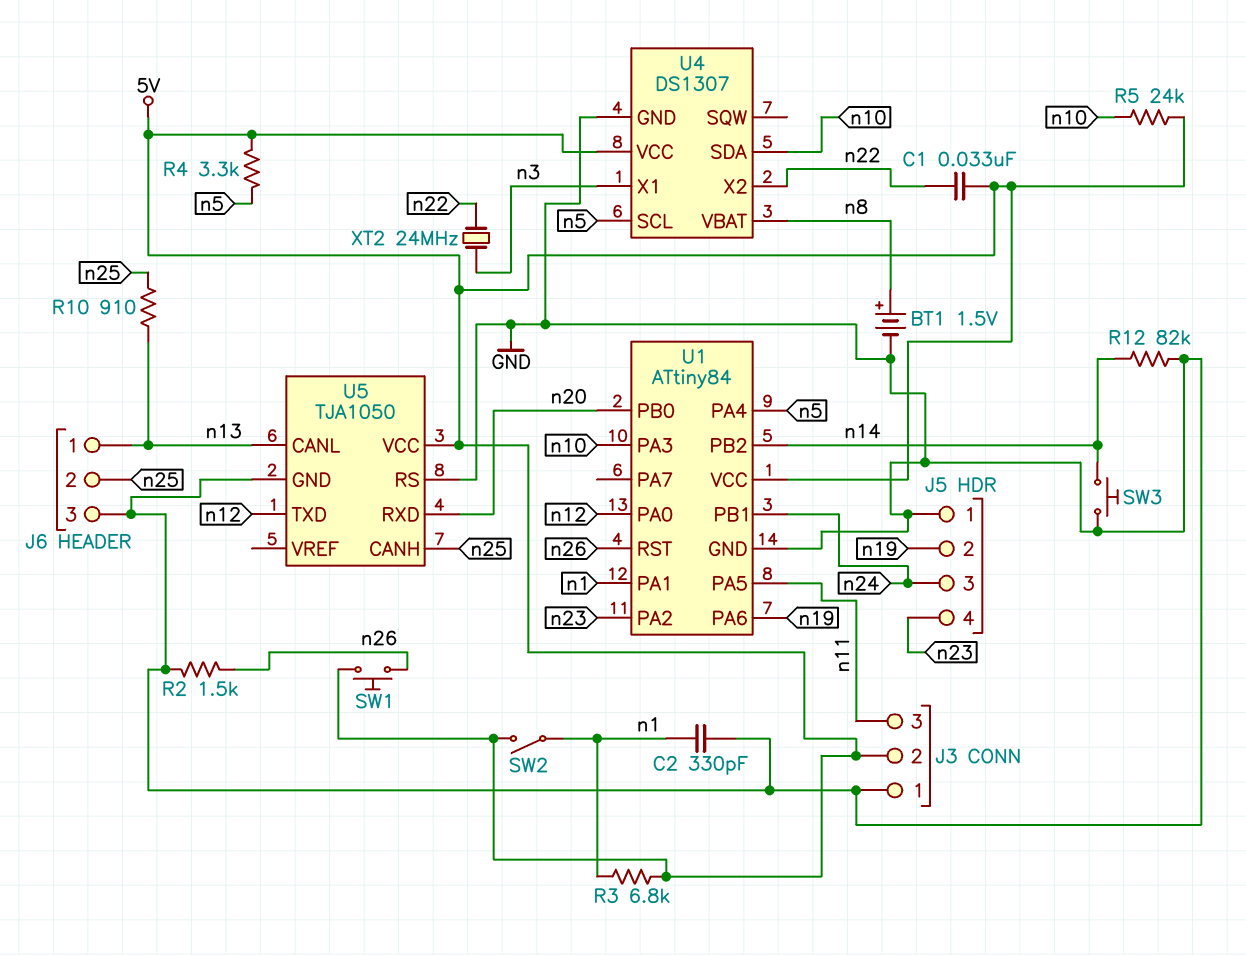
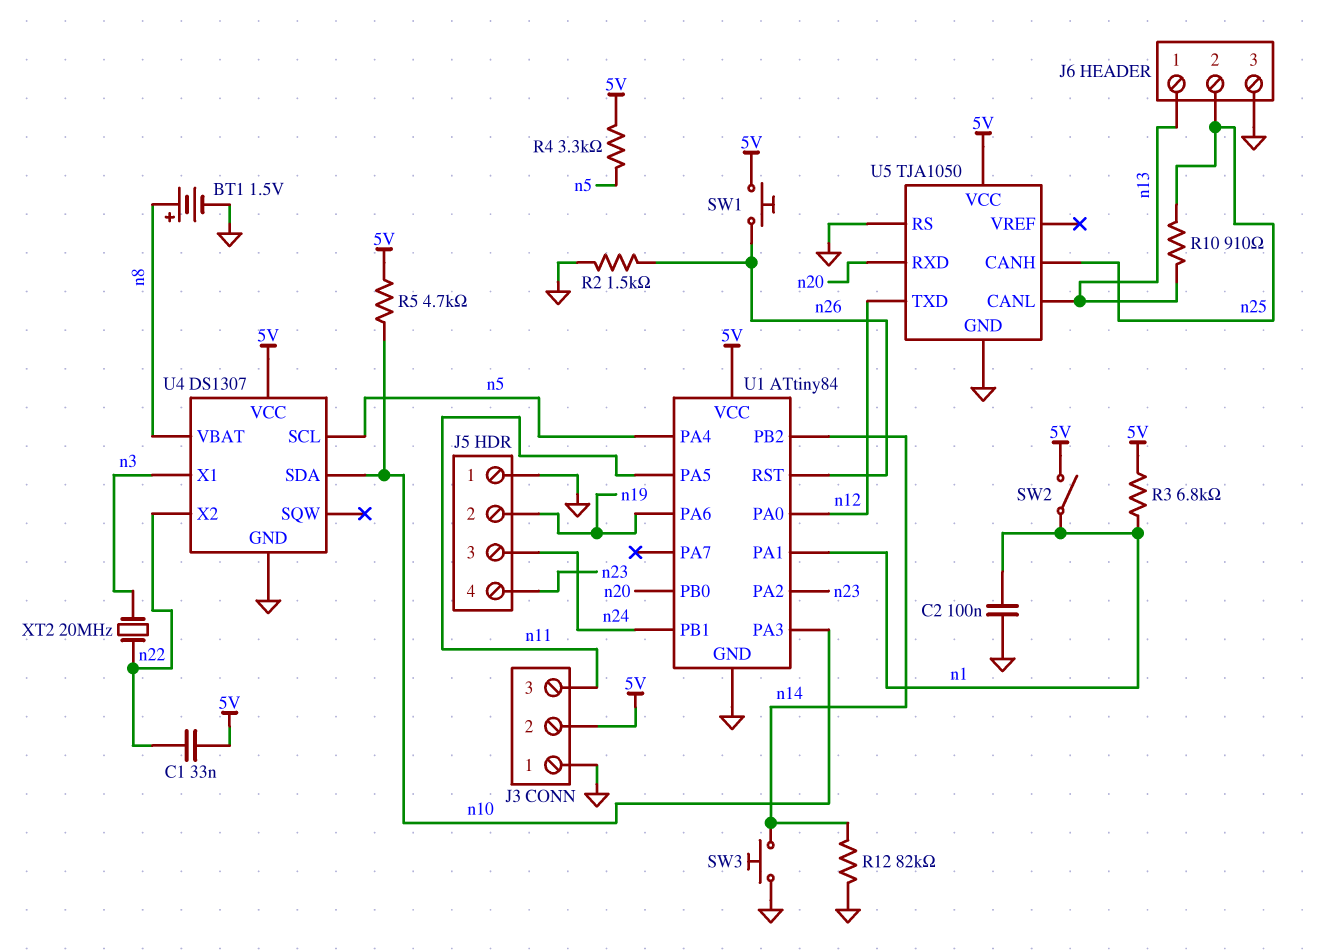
C2: 330pF (GND, n1) -> 100nF (GND, n1)
R5: 24k (5V, n10) -> 4.7k (5V, n10)
XT2: 24MHz (n3, n22) -> 20MHz (n3, n22)

